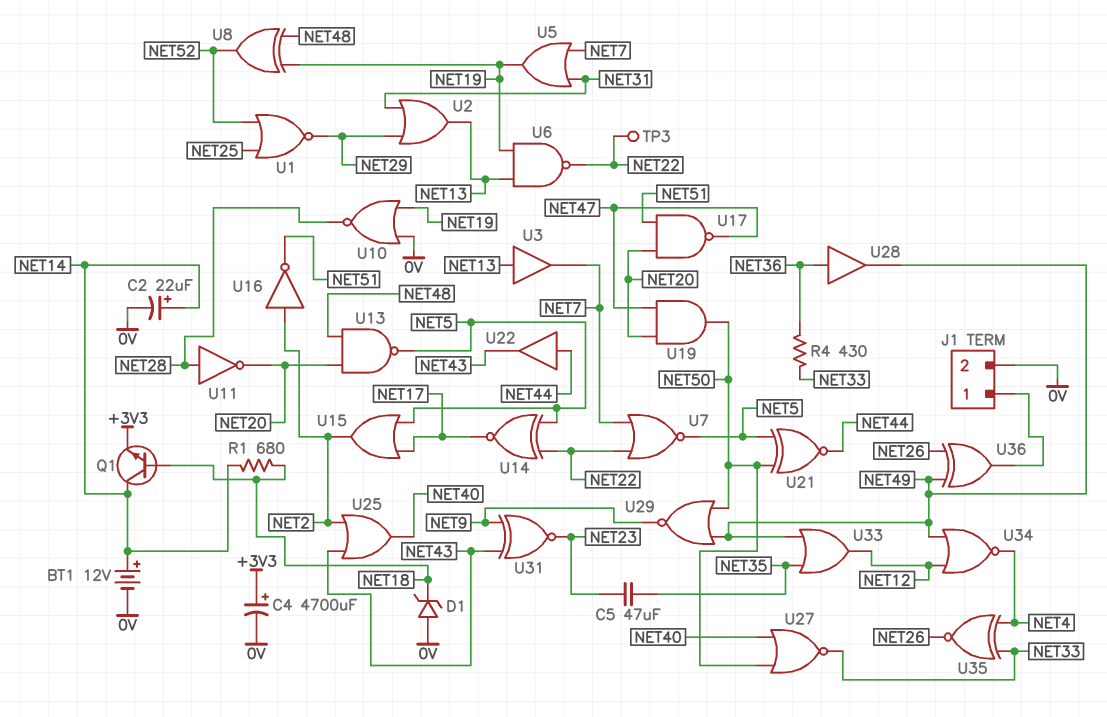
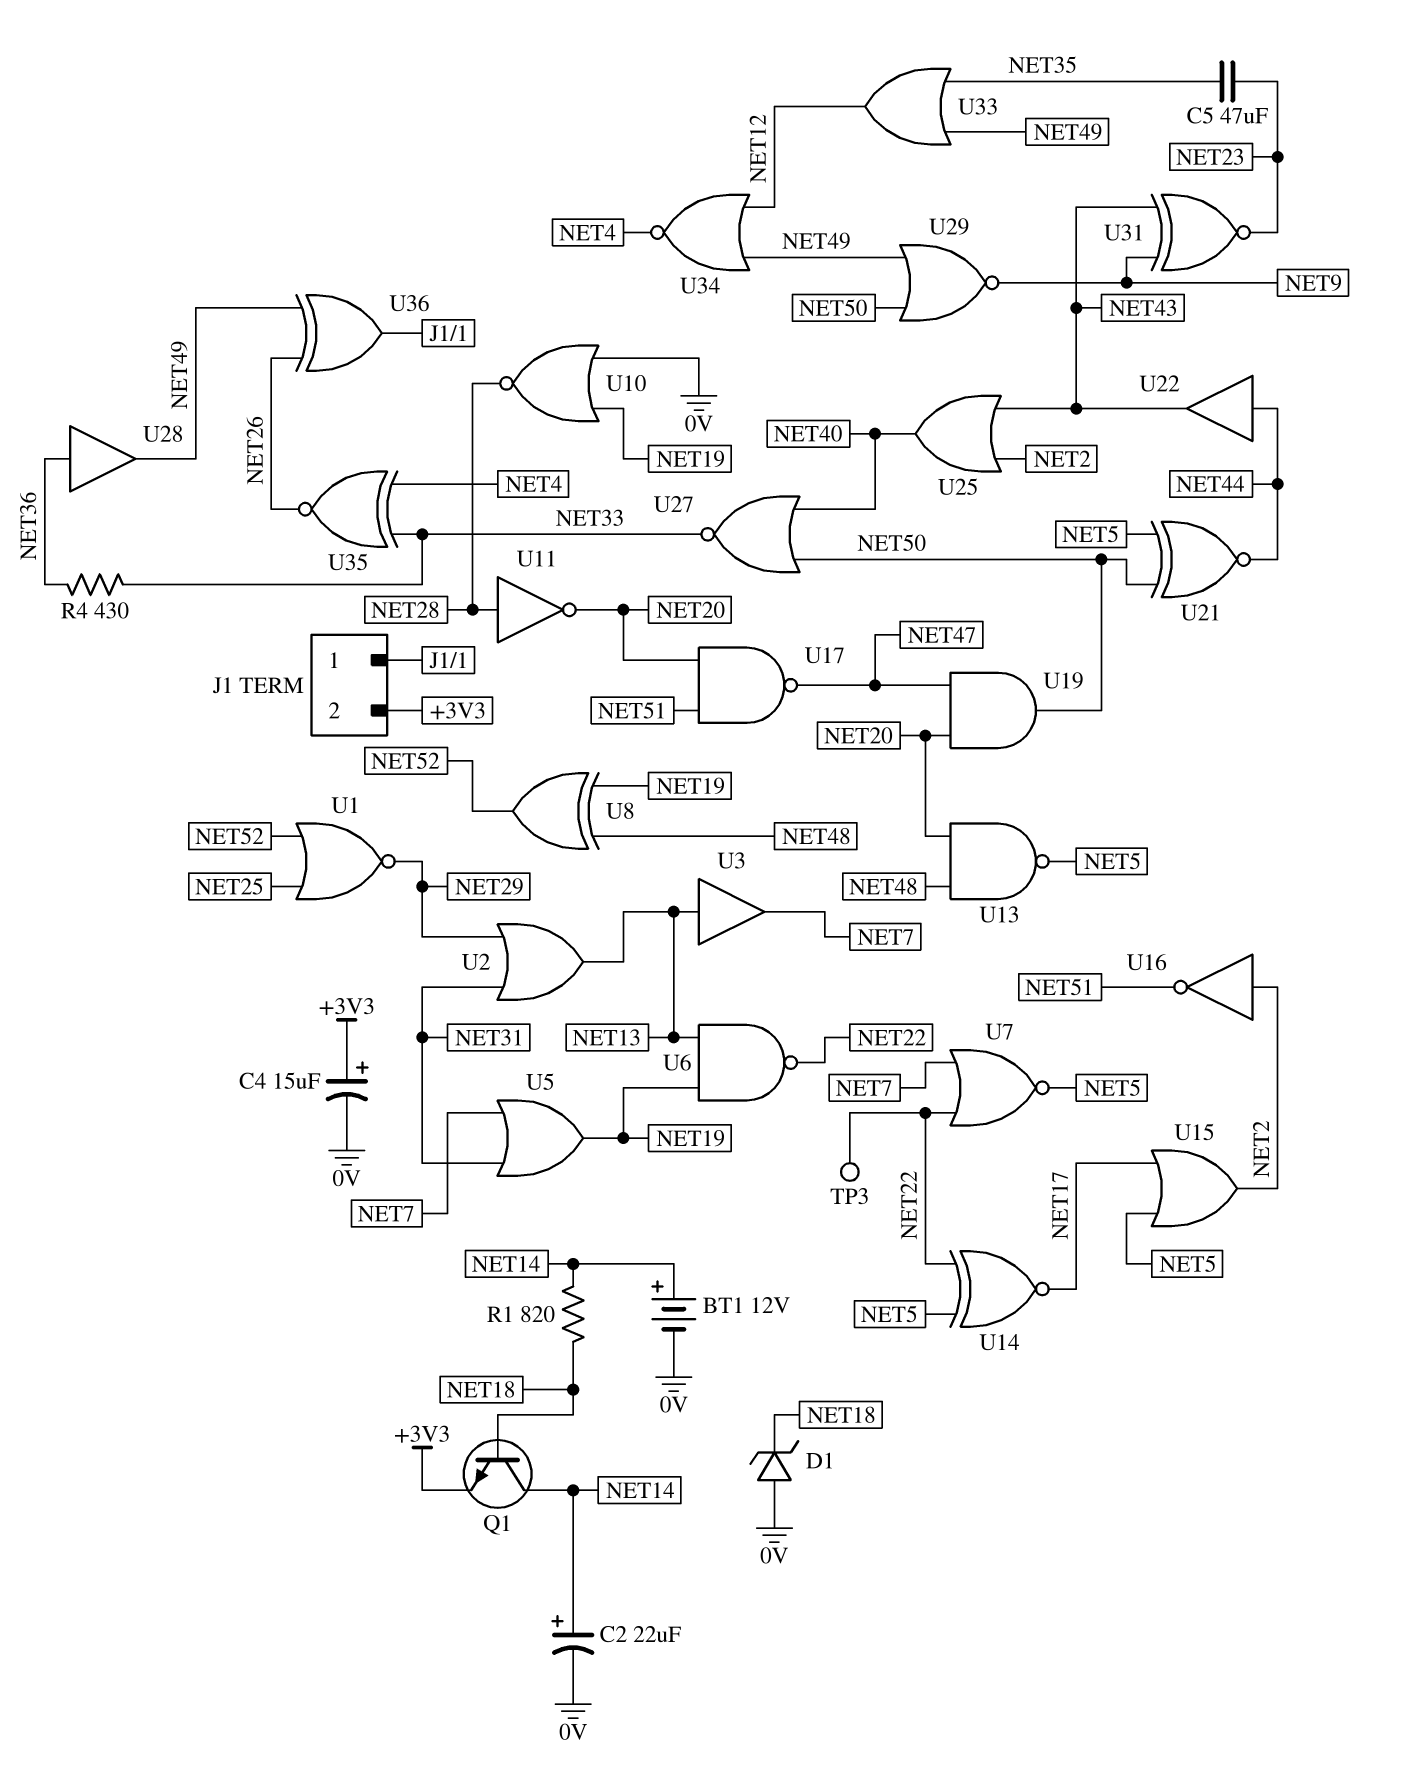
C4: 4700uF (plus +3V3, minus 0V) -> 15uF (plus +3V3, minus 0V)
J1 pin 2: 0V -> +3V3
R1: 680 (NET14, NET18) -> 820 (NET14, NET18)

